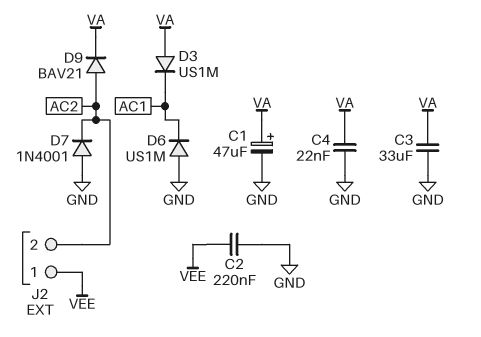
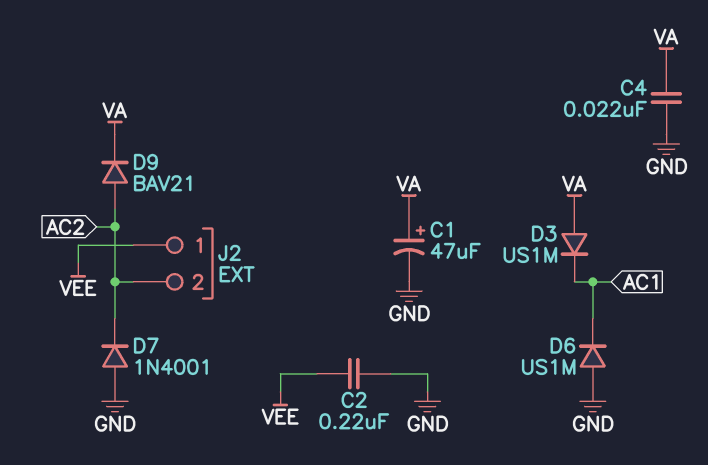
C3: 33uF (GND, VA) -> none

